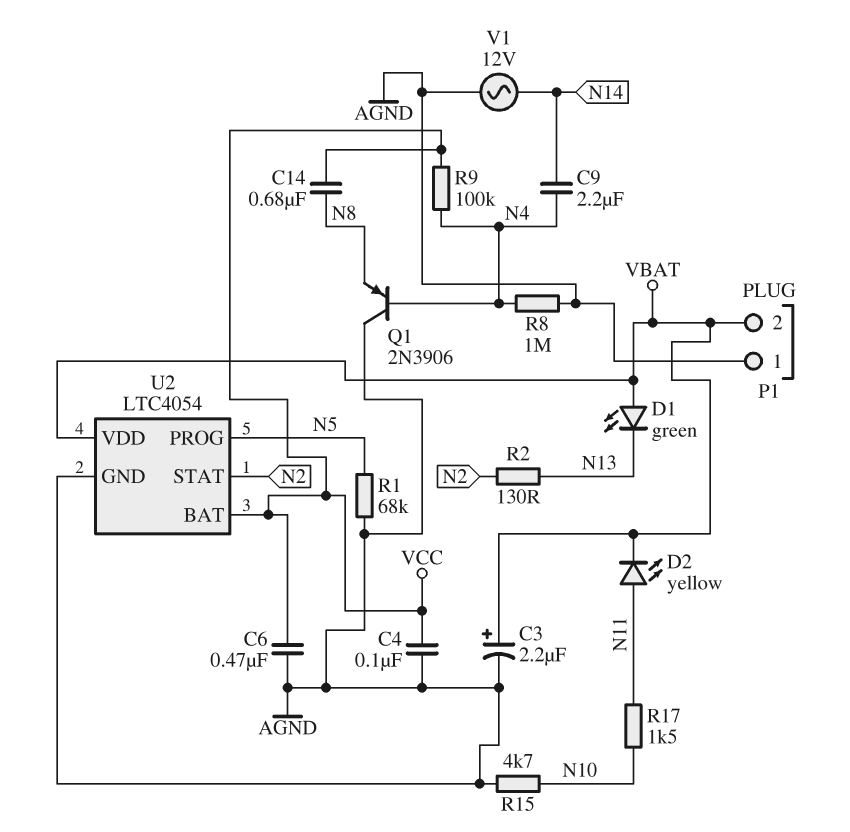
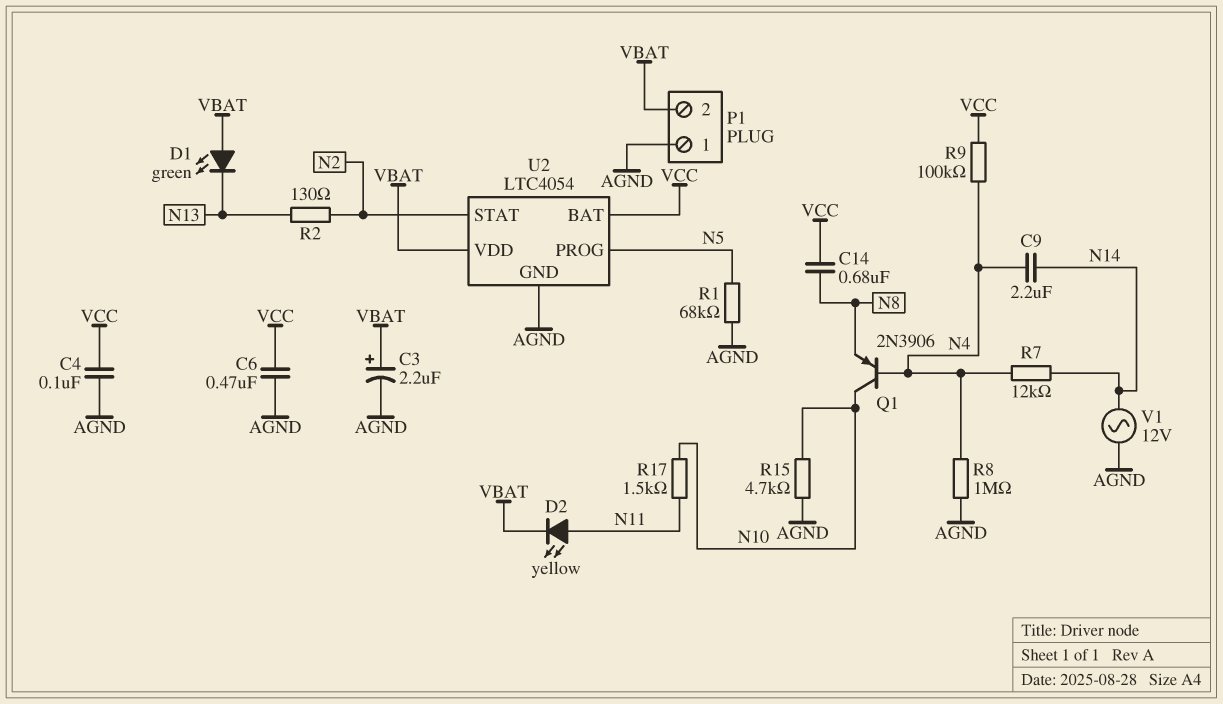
Q1: PNP 2N3906 (B N4, C AGND, E N8) -> PNP 2N3906 (B N4, C N10, E N8)
R7: none -> 12k (N4, N14)

